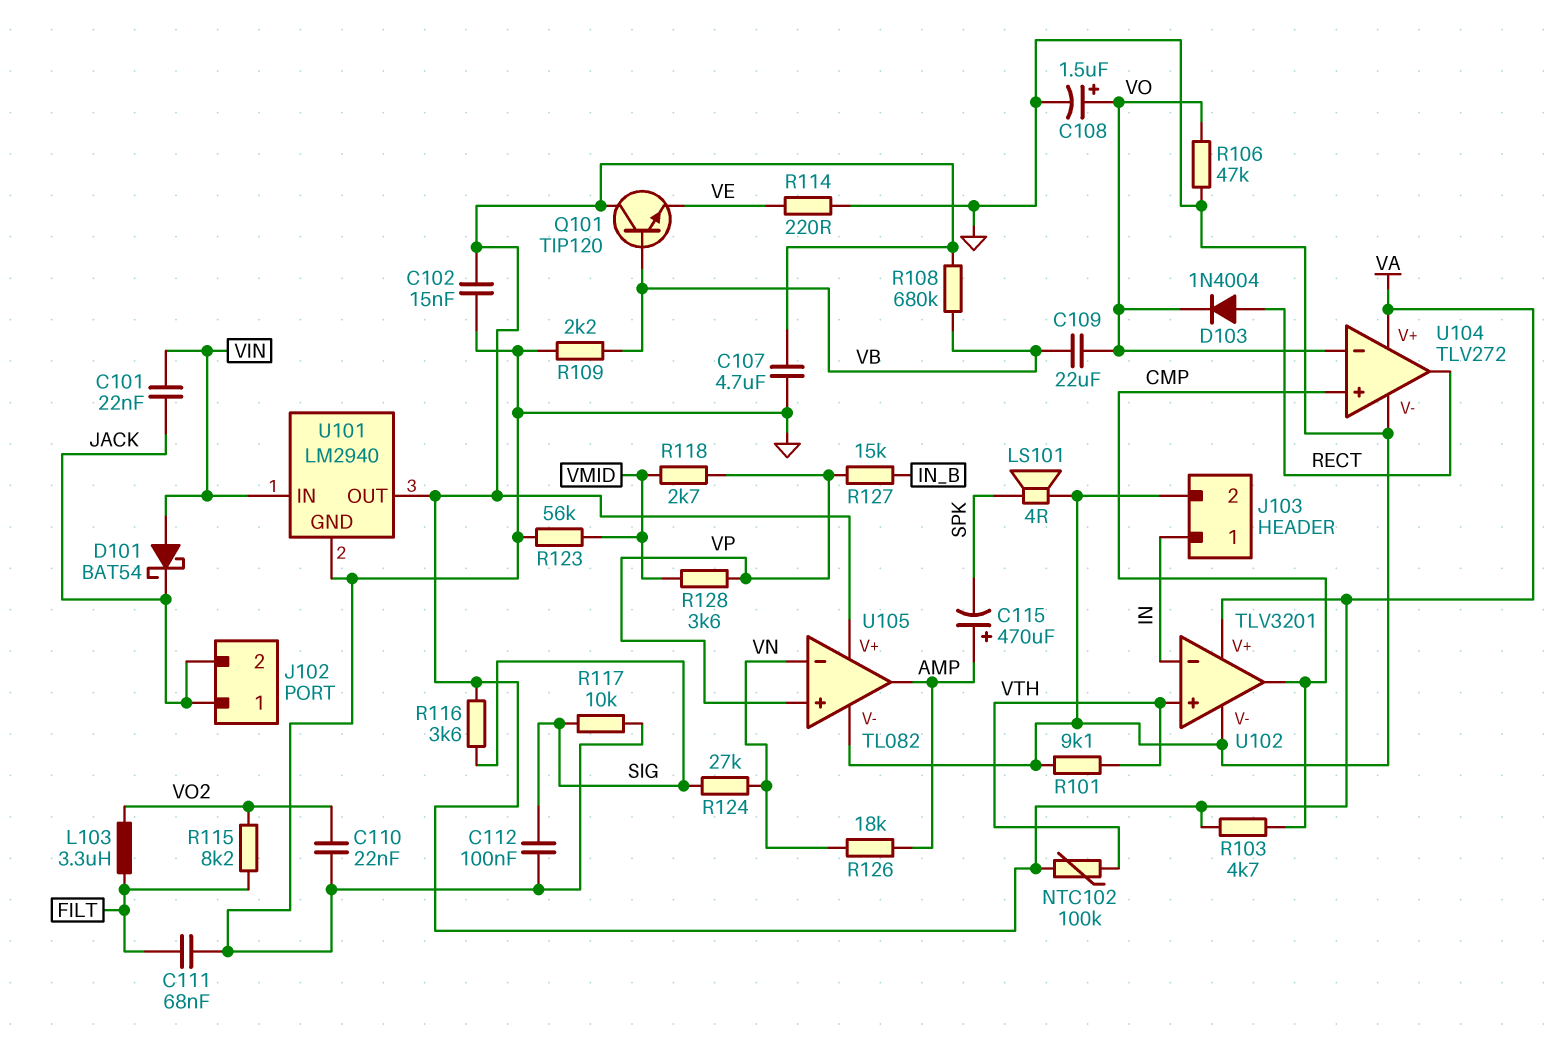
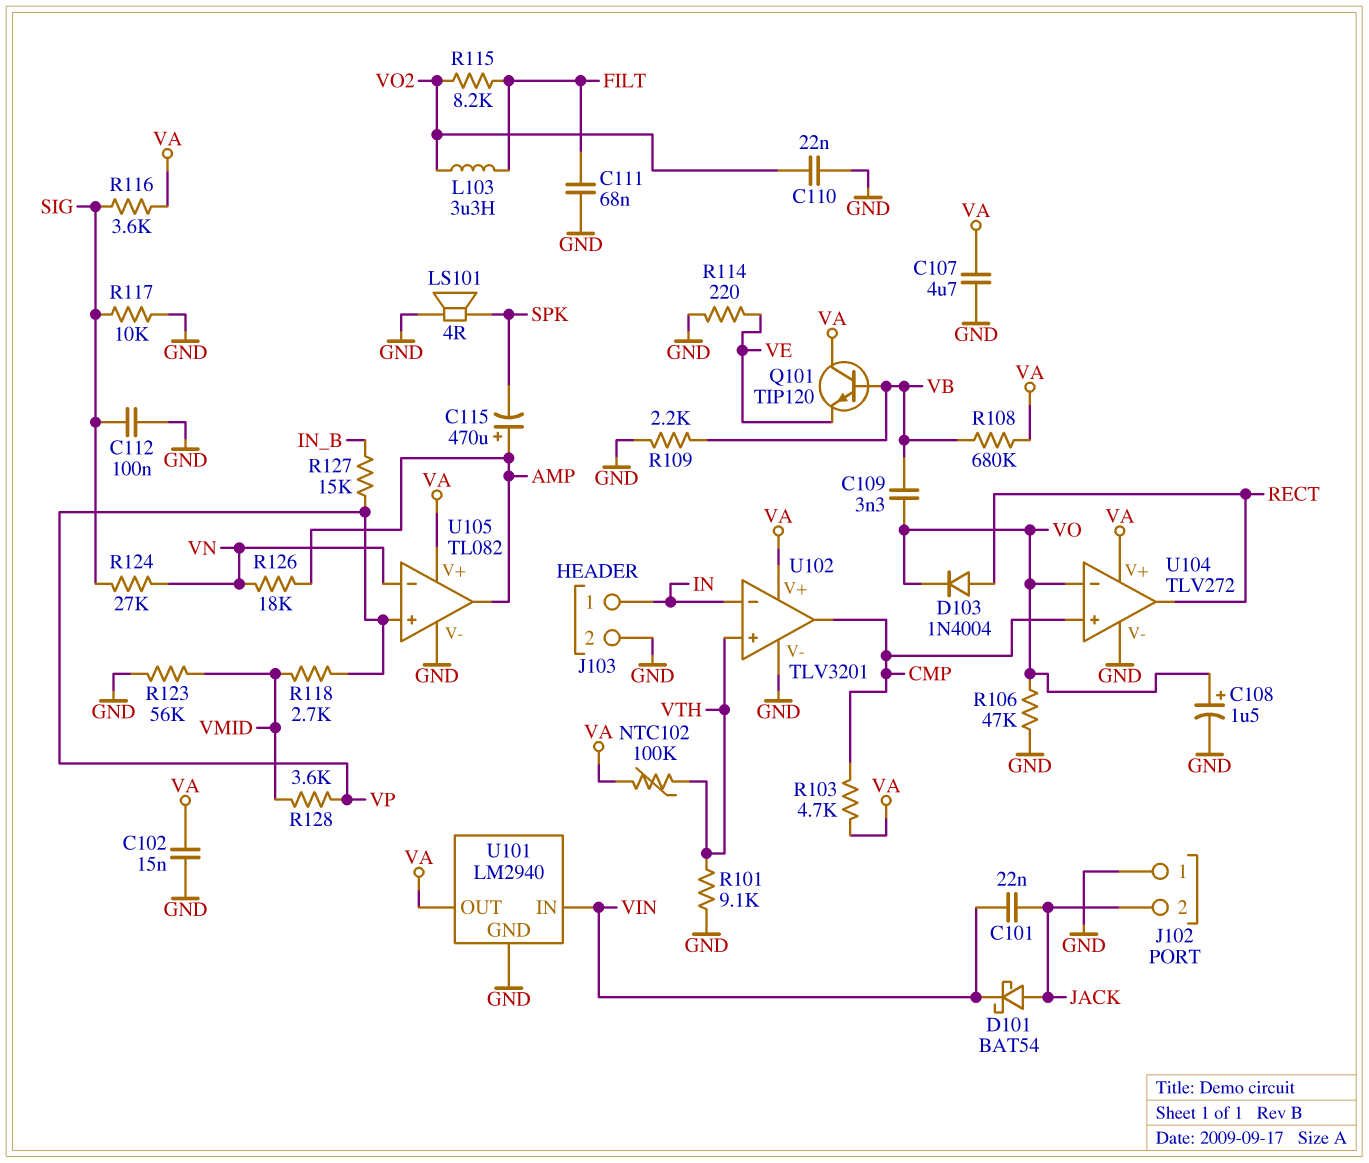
C109: 22uF (VB, VO) -> 3.3nF (VB, VO)
D101: schottky BAT54 (A VIN, K JACK) -> schottky BAT54 (A JACK, K VIN)
J102 pin 1: JACK -> GND

